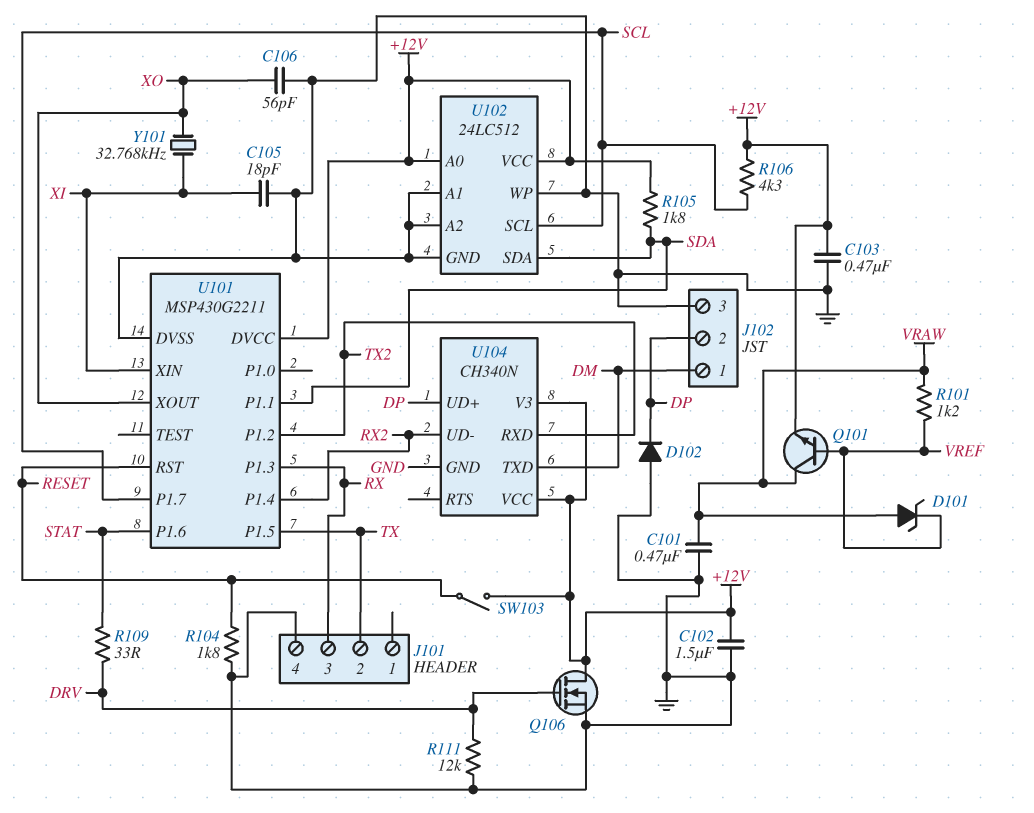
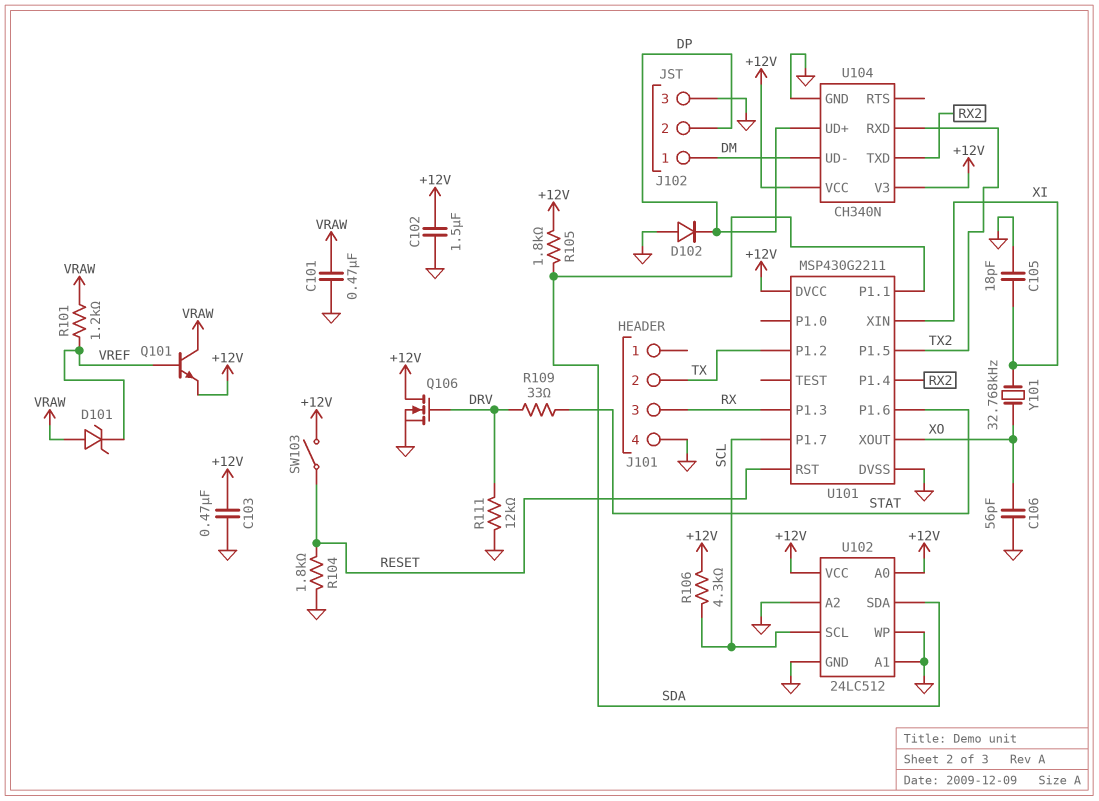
U101 pin P1.2: TX2 -> TX
U101 pin P1.5: TX -> TX2
U104 pin TXD: DM -> RX2
U104 pin UD-: RX2 -> DM

